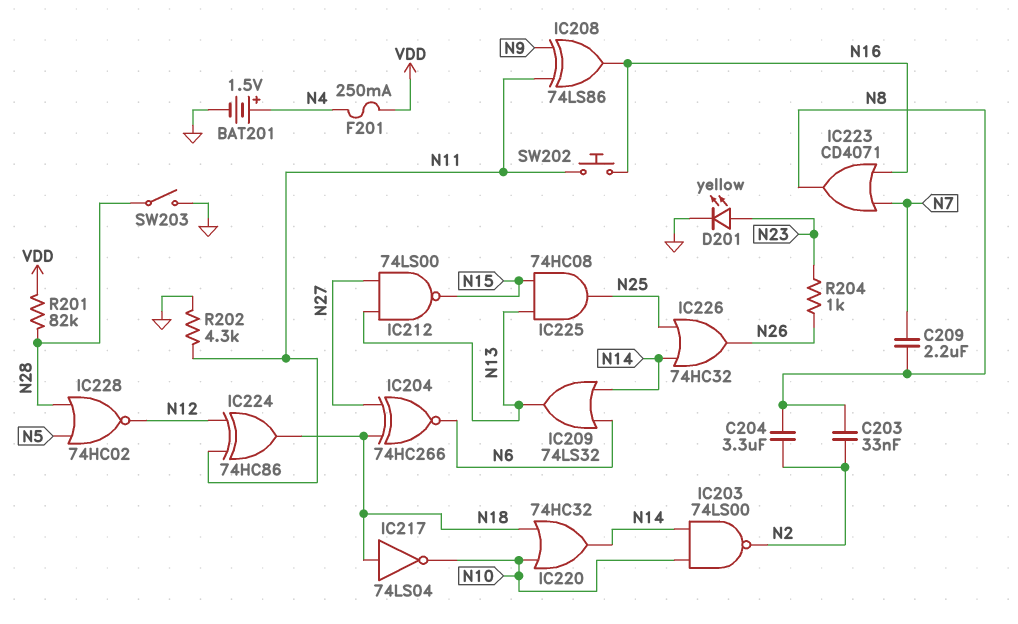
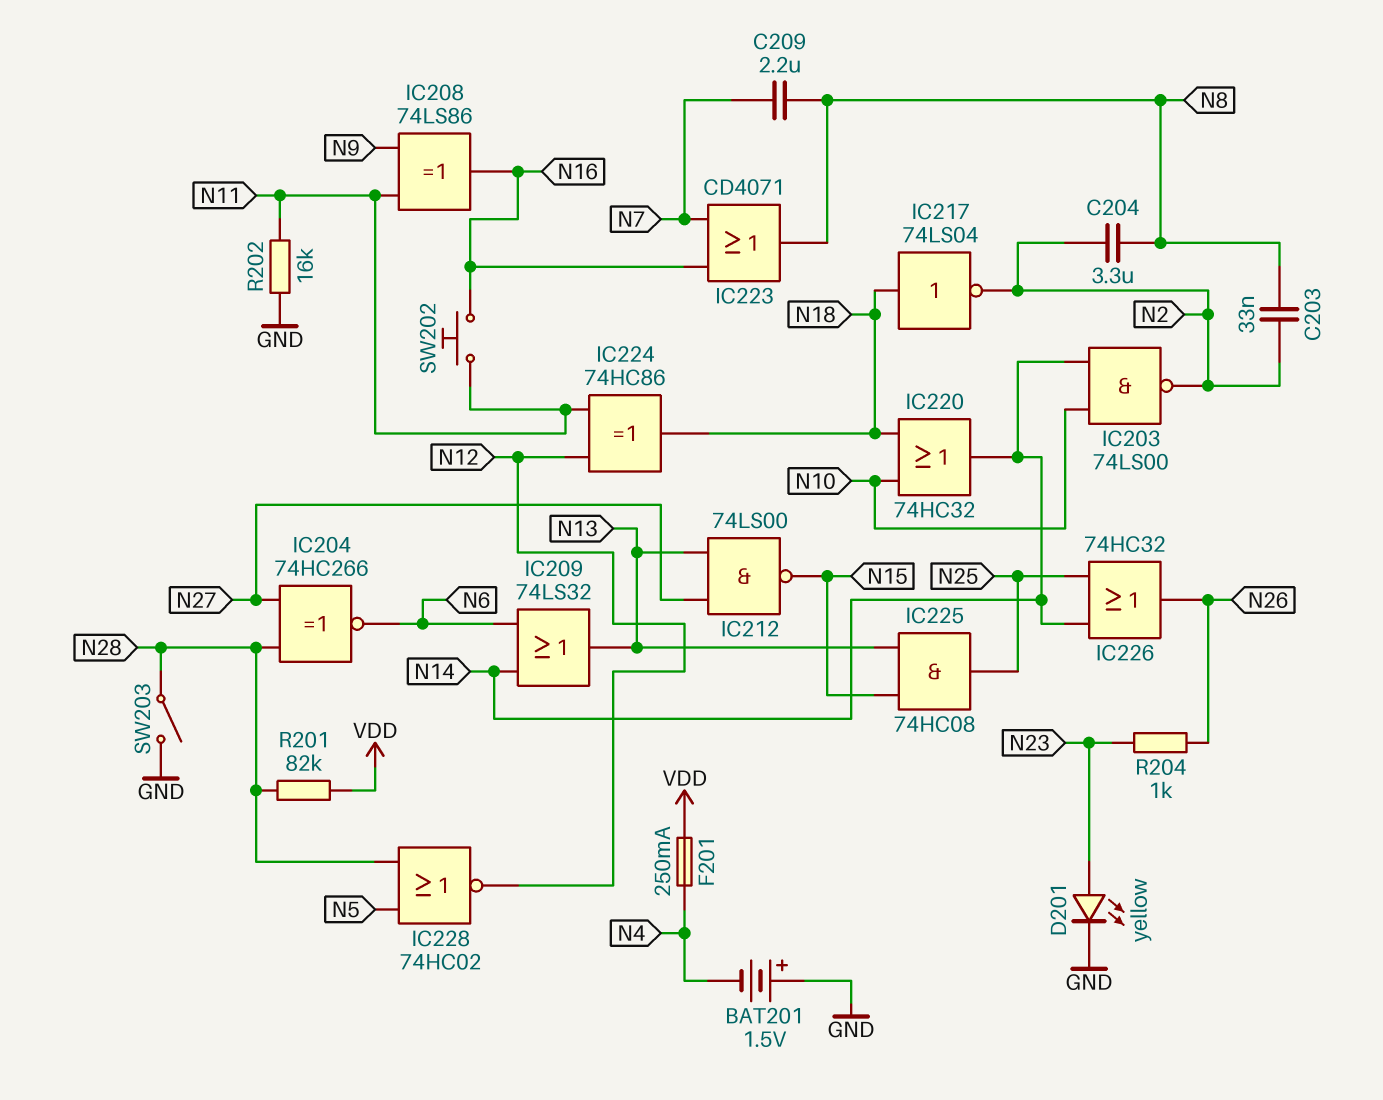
BAT201: 1.5V (plus N4, minus GND) -> 1.5V (plus GND, minus N4)
IC204: XNOR 74HC266 (in N18, in N27, out N6) -> XNOR 74HC266 (in N27, in N28, out N6)
IC217: NOT 74LS04 (in N18, out N10) -> NOT 74LS04 (in N18, out N2)
R202: 4.3k (GND, N11) -> 16k (GND, N11)

